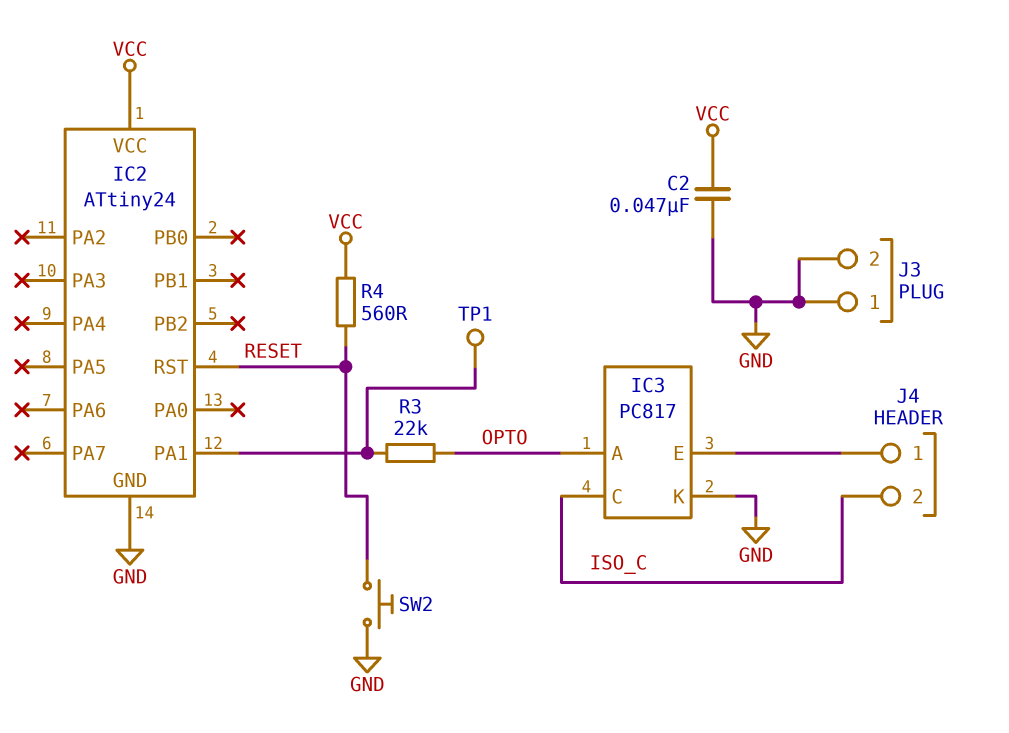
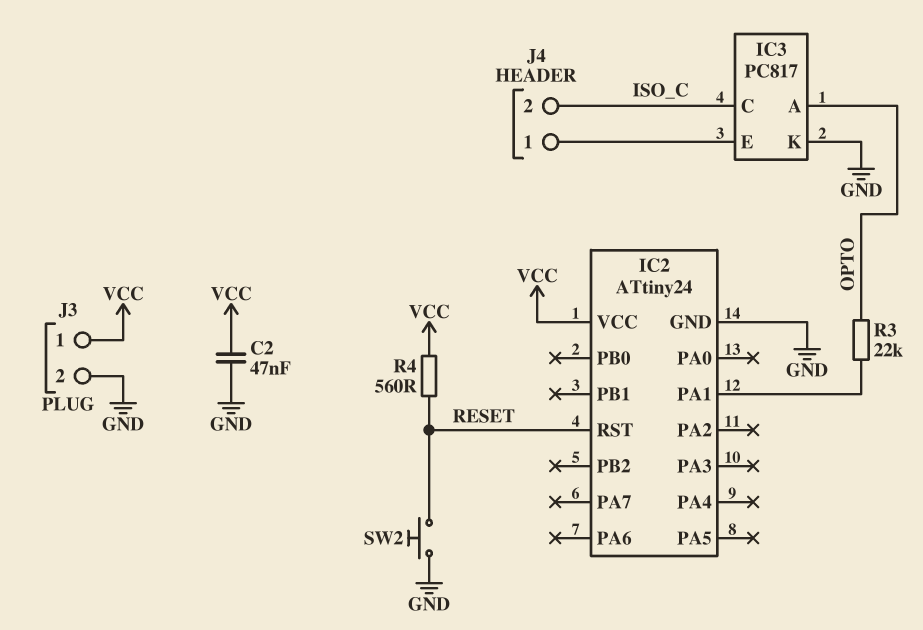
J3 pin 1: GND -> VCC
TP1: test point (IC2/PA1) -> none

